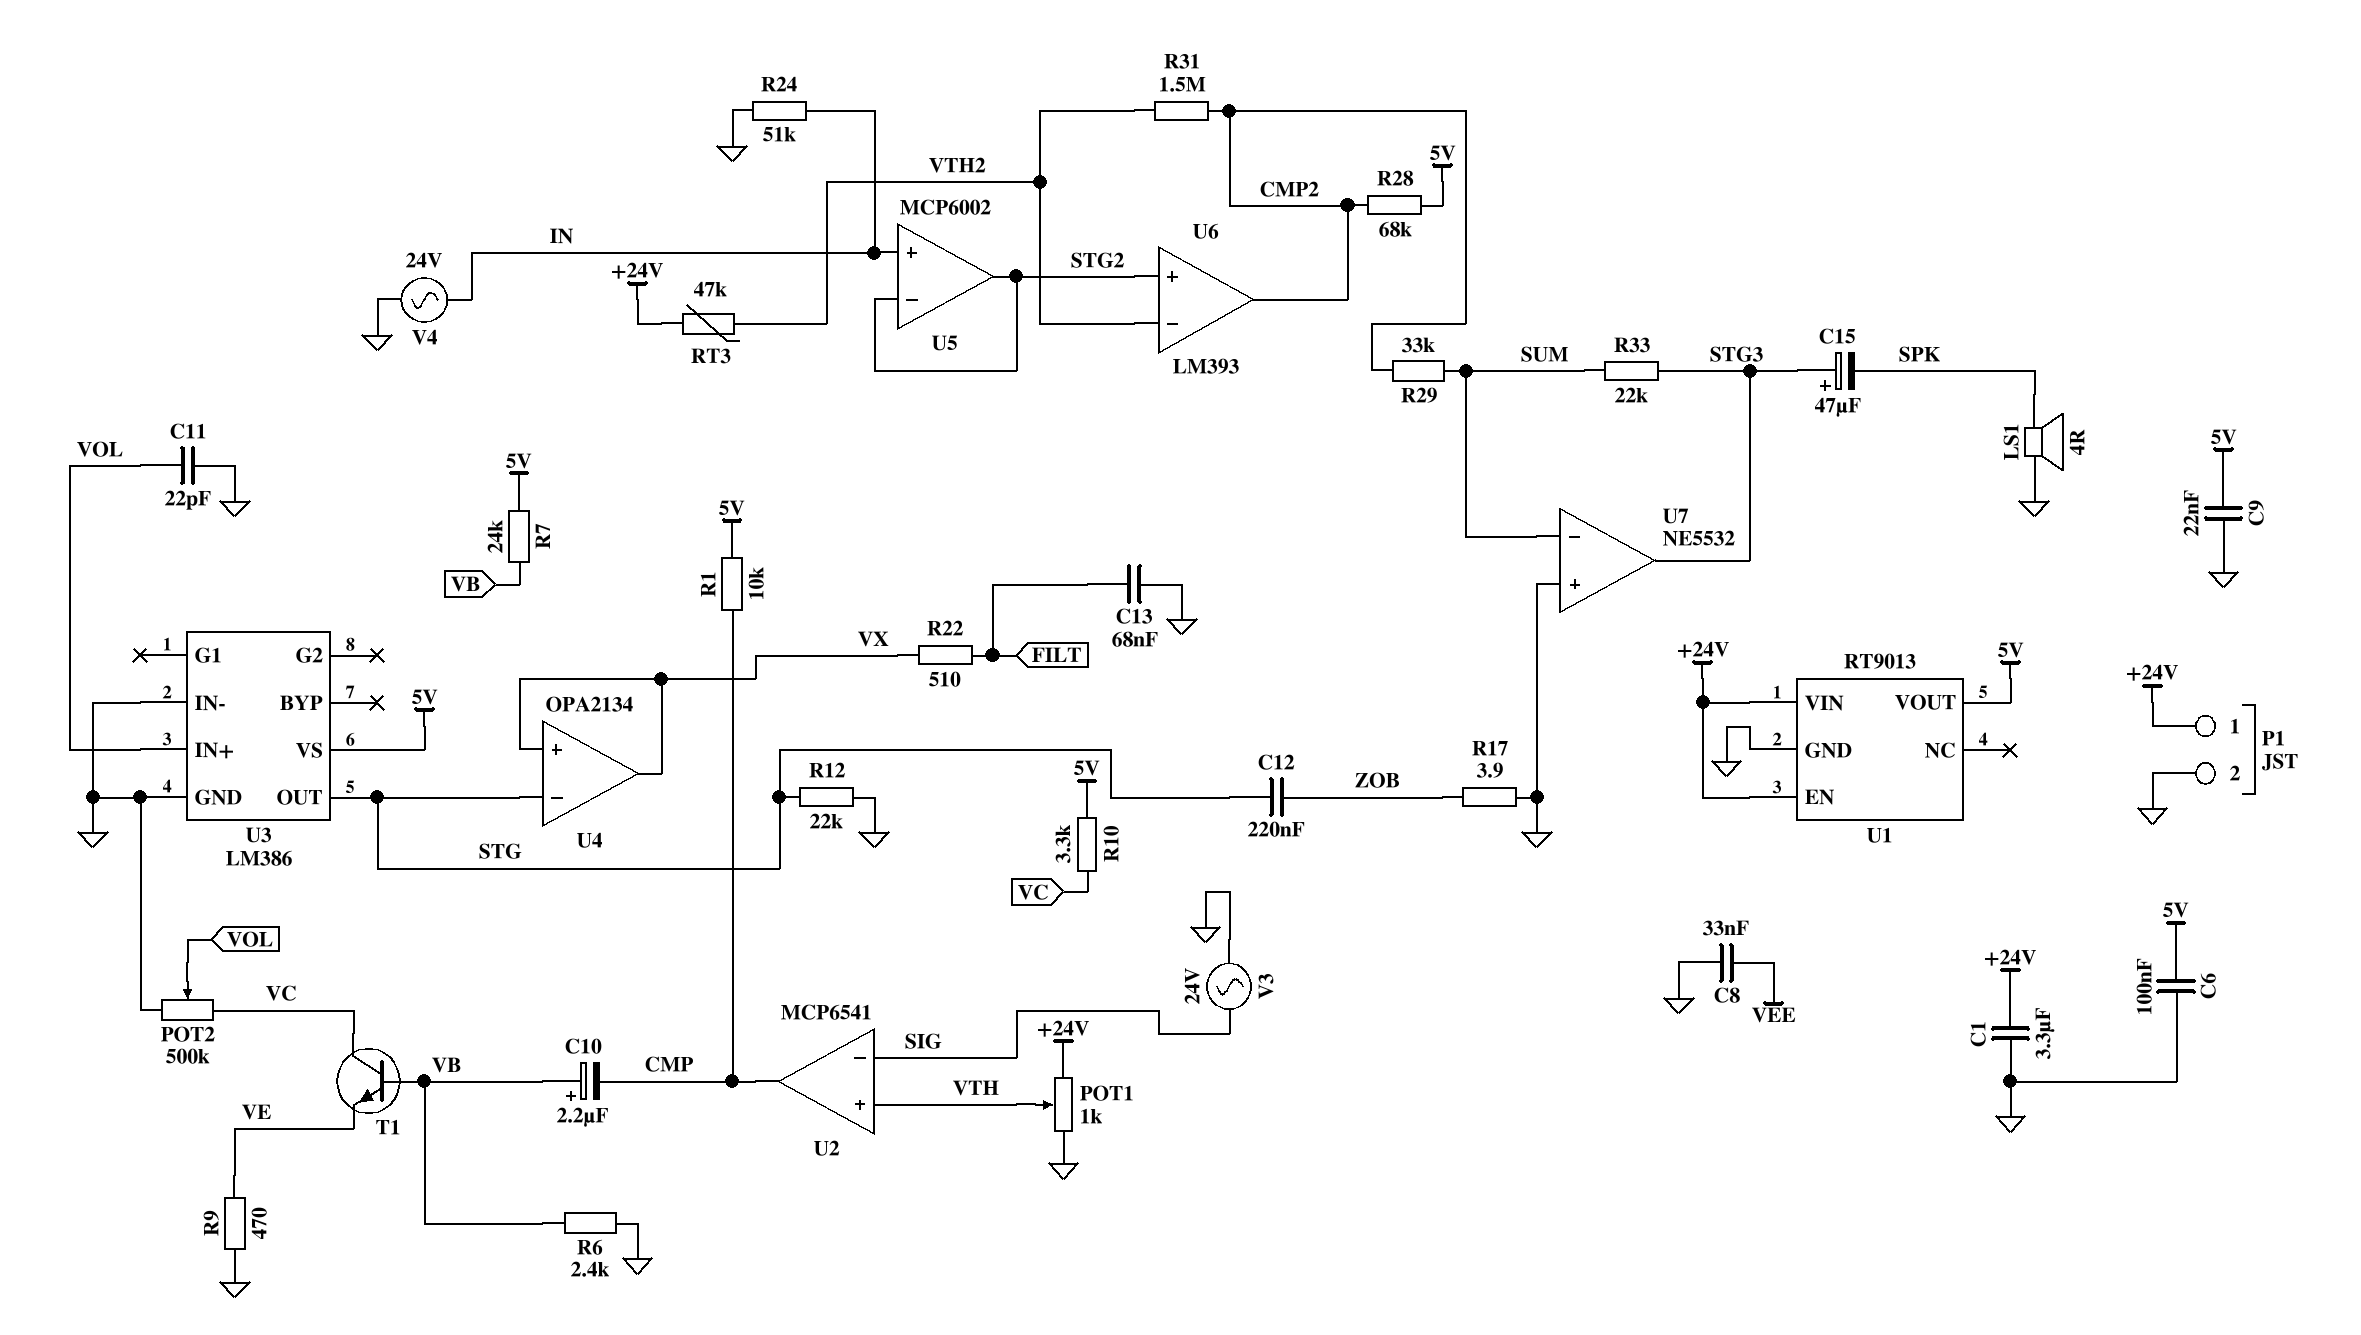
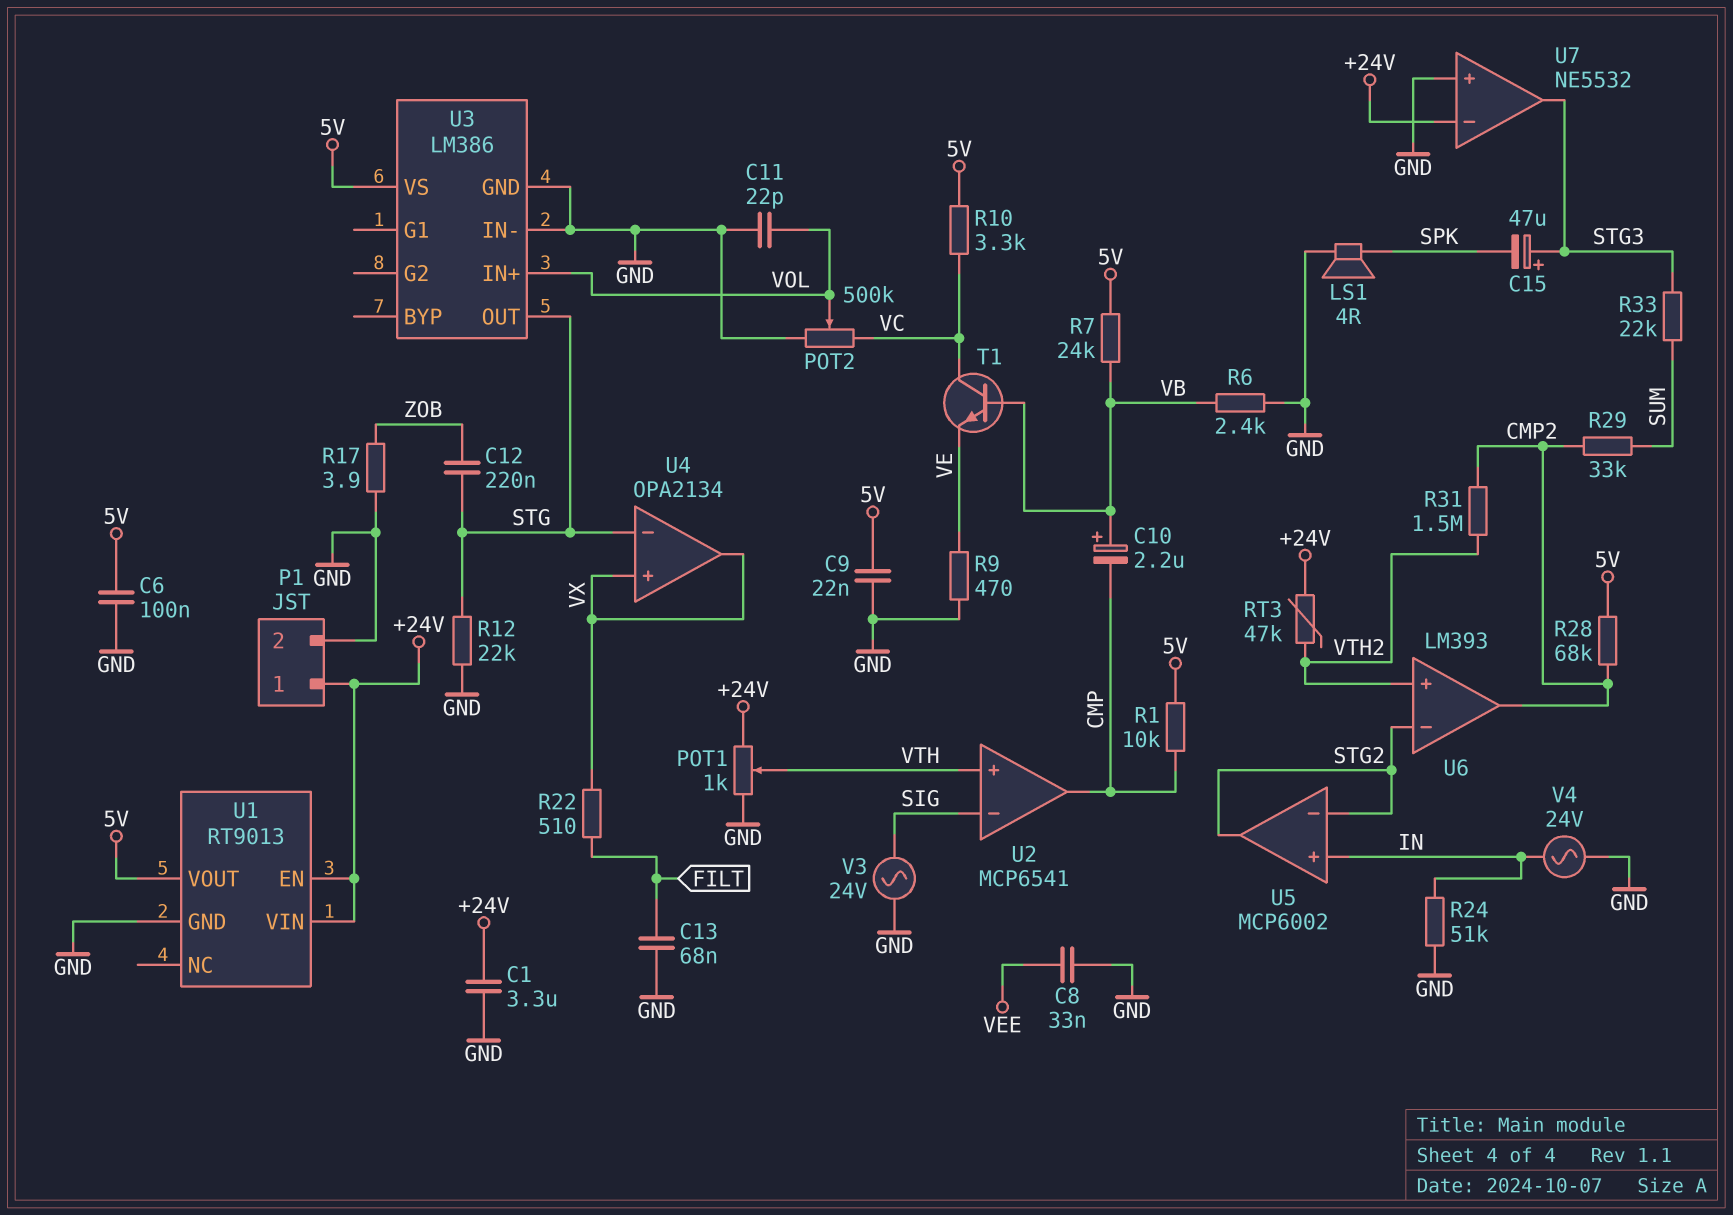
U6 pin in+: STG2 -> VTH2
U6 pin in-: VTH2 -> STG2
U7 pin in-: SUM -> +24V

